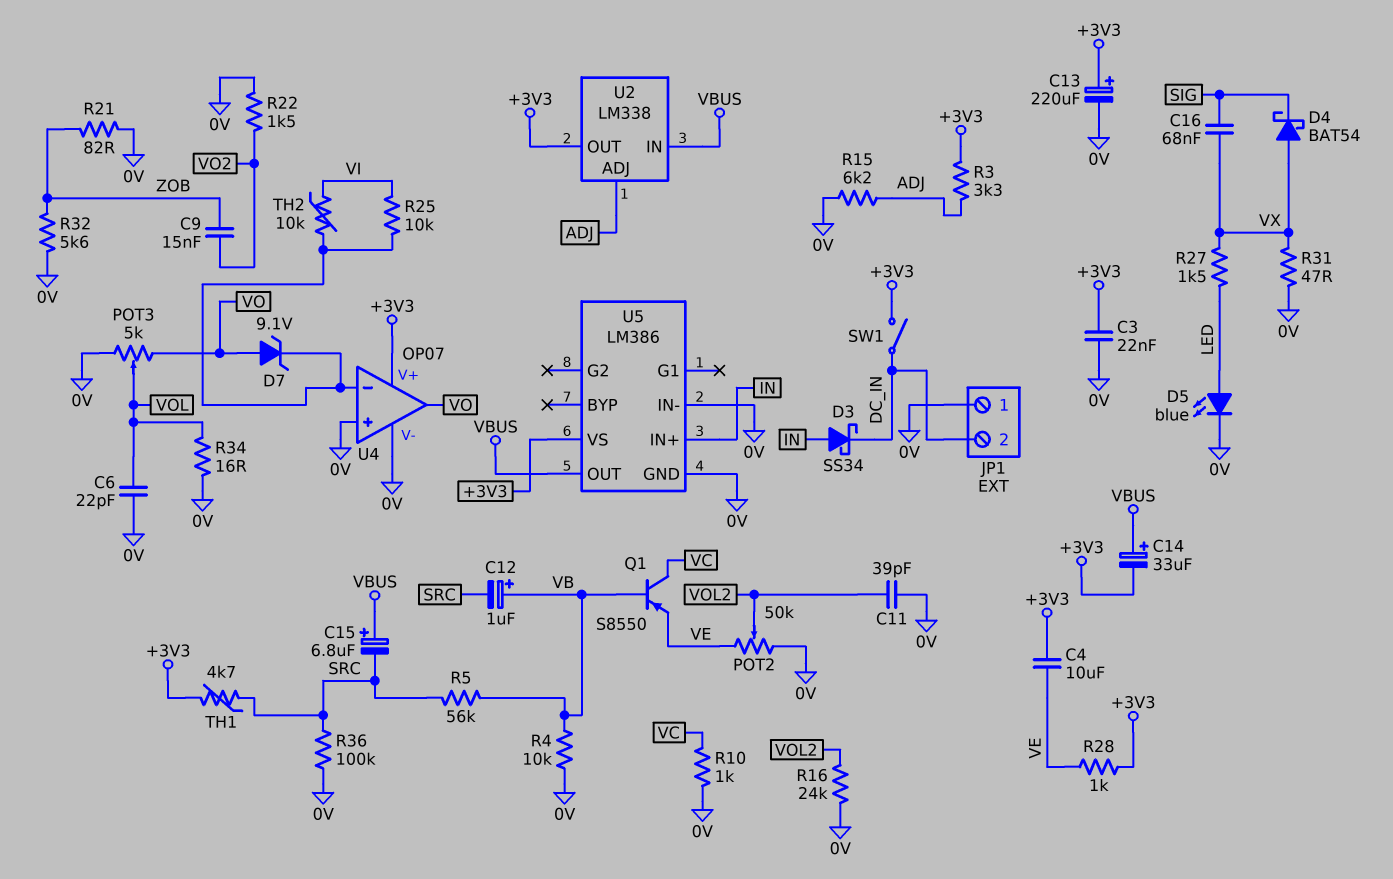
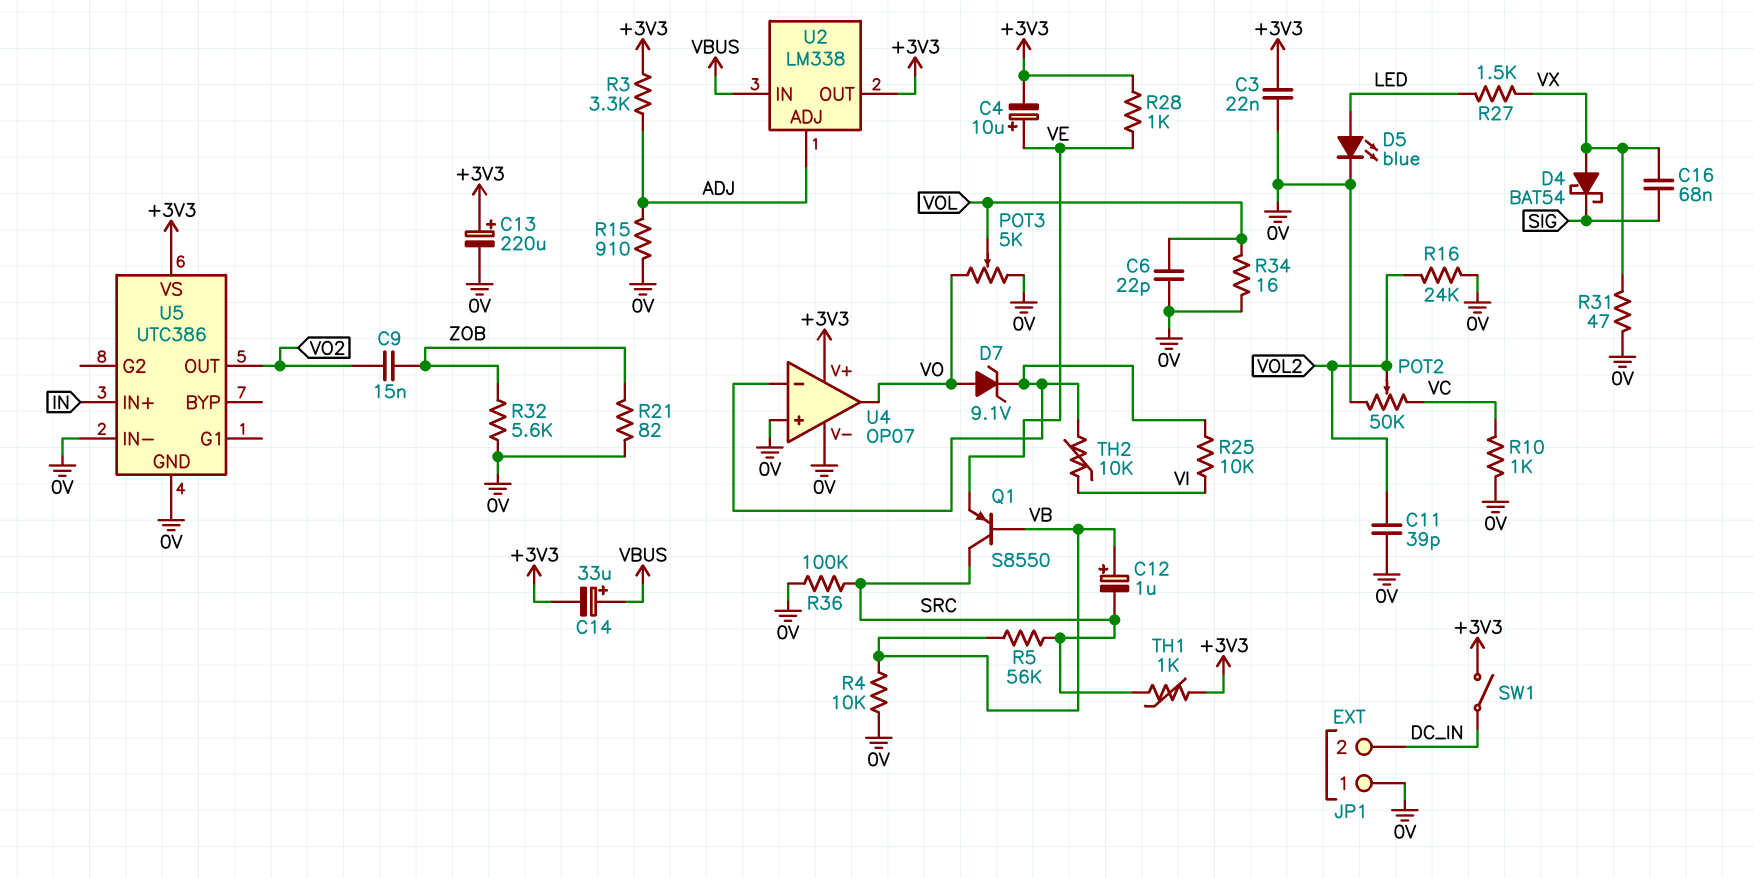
C4: 10uF (+3V3, VE) -> 10uF (plus VE, minus +3V3)
C15: 6.8uF (plus VBUS, minus SRC) -> none
D3: schottky SS34 (A IN, K DC_IN) -> none
POT2: 50k (0V, VE, wiper VOL2) -> 50k (0V, VC, wiper VOL2)
Q1: PNP S8550 (B VB, C VC, E VE) -> PNP S8550 (B VB, C SRC, E VE)
R15: 6.2k (0V, ADJ) -> 910 (0V, ADJ)
R22: 1.5k (0V, VO2) -> none
TH1: 4.7k (+3V3, SRC) -> 1k (+3V3, SRC)
U5: LM386 -> UTC386
U5 pin OUT: VBUS -> VO2

